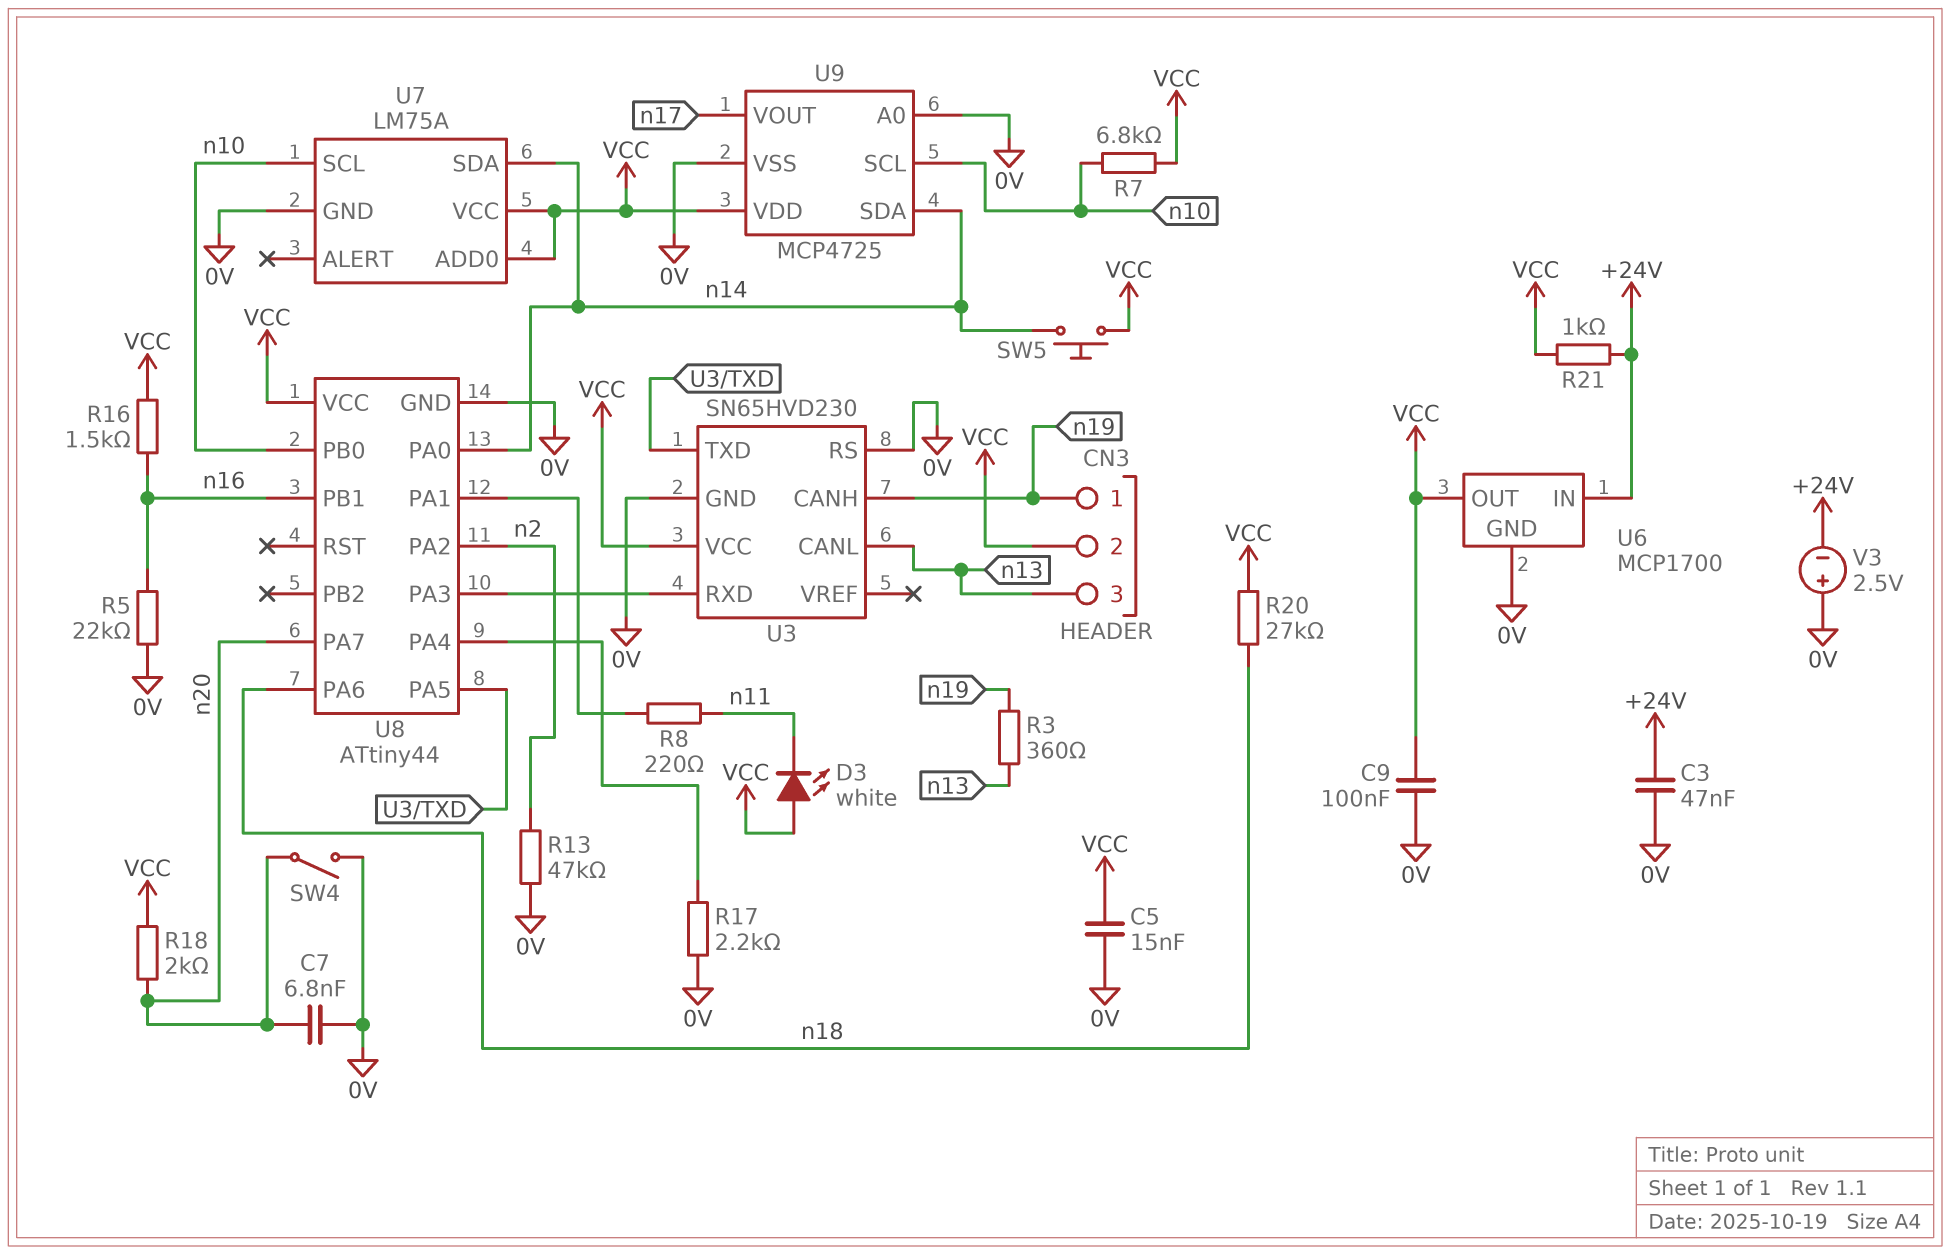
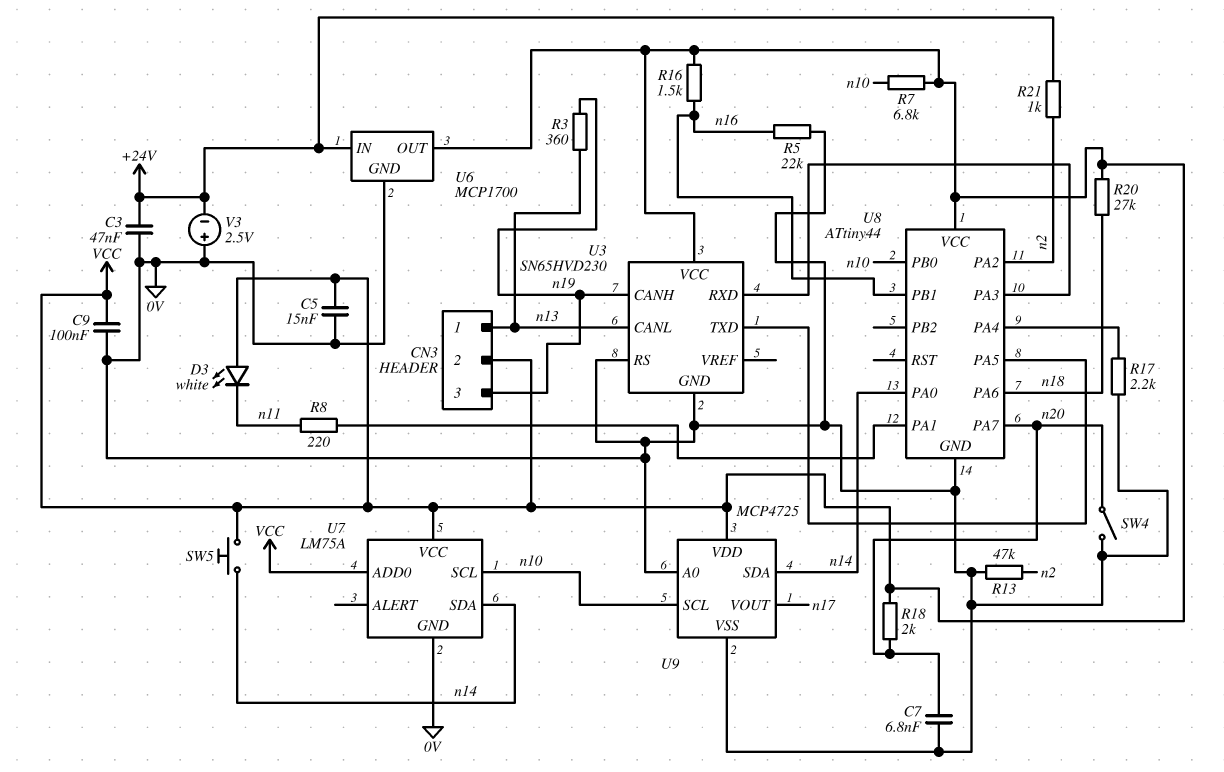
CN3 pin 1: n19 -> n13
CN3 pin 3: n13 -> n19
R21: 1k (+24V, VCC) -> 1k (+24V, n2)

